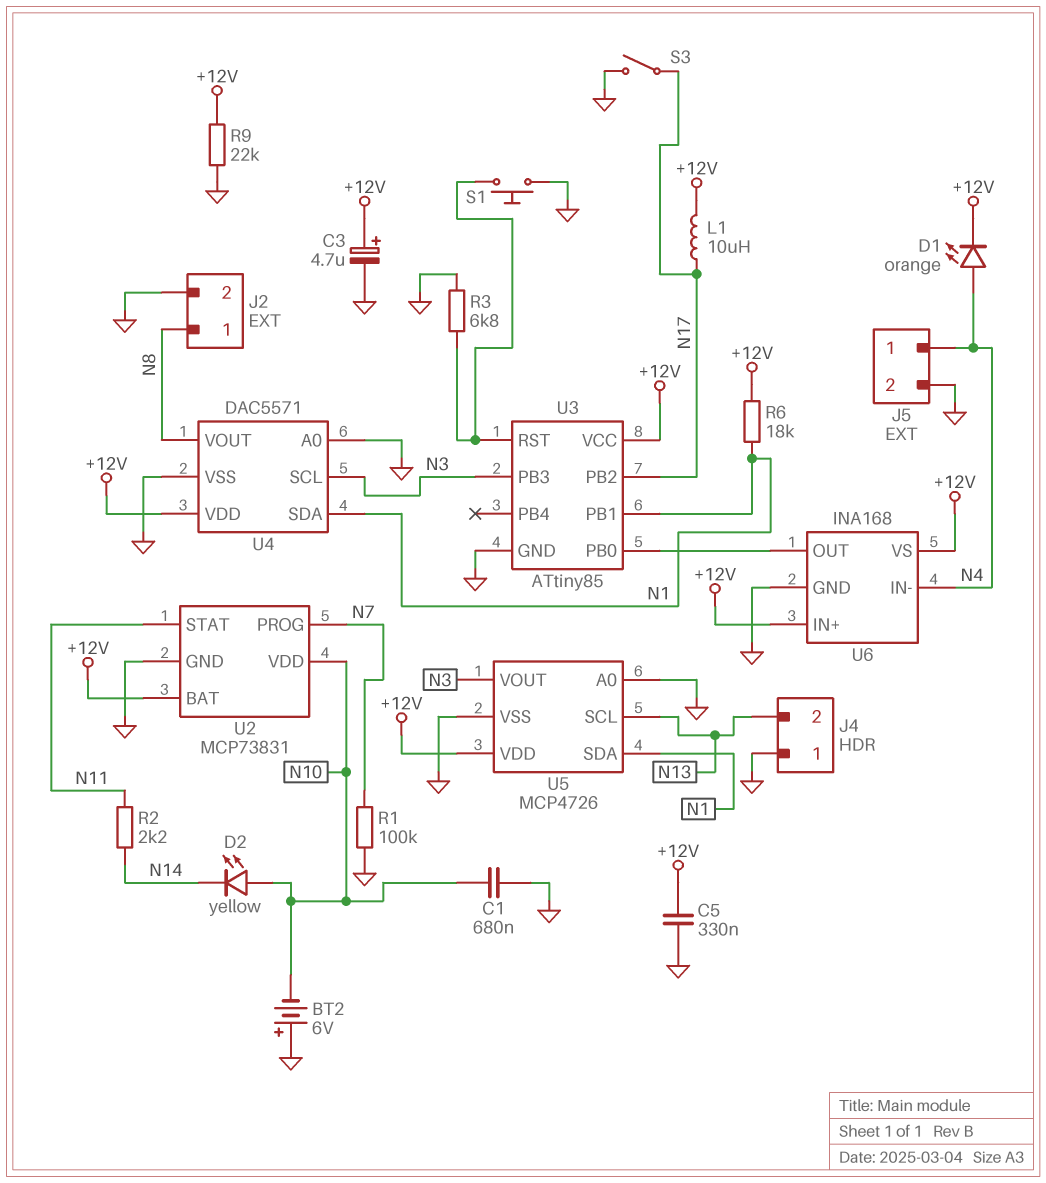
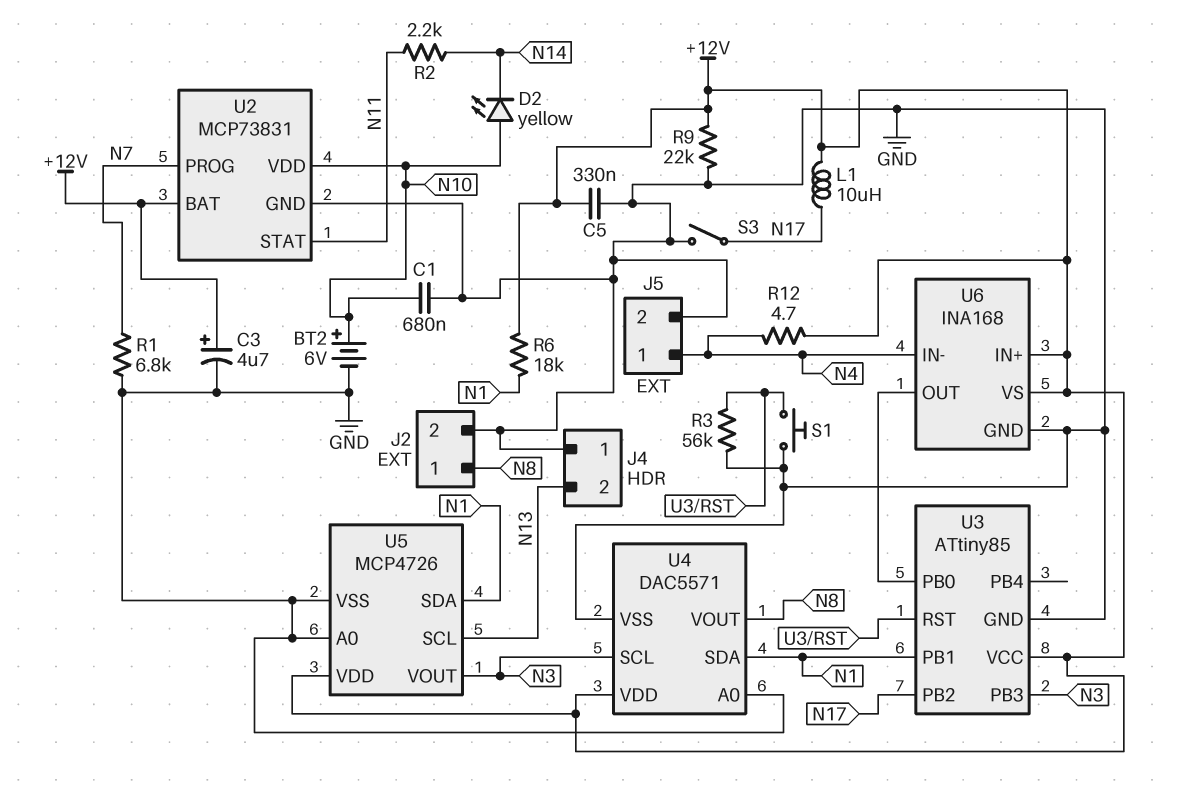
BT2: 6V (plus GND, minus N10) -> 6V (plus N10, minus GND)
D1: LED orange (A N4, K +12V) -> none
R1: 100k (GND, N7) -> 6.8k (GND, N7)
R3: 6.8k (GND, U3/RST) -> 56k (GND, U3/RST)
R12: none -> 4.7 (+12V, N4)

